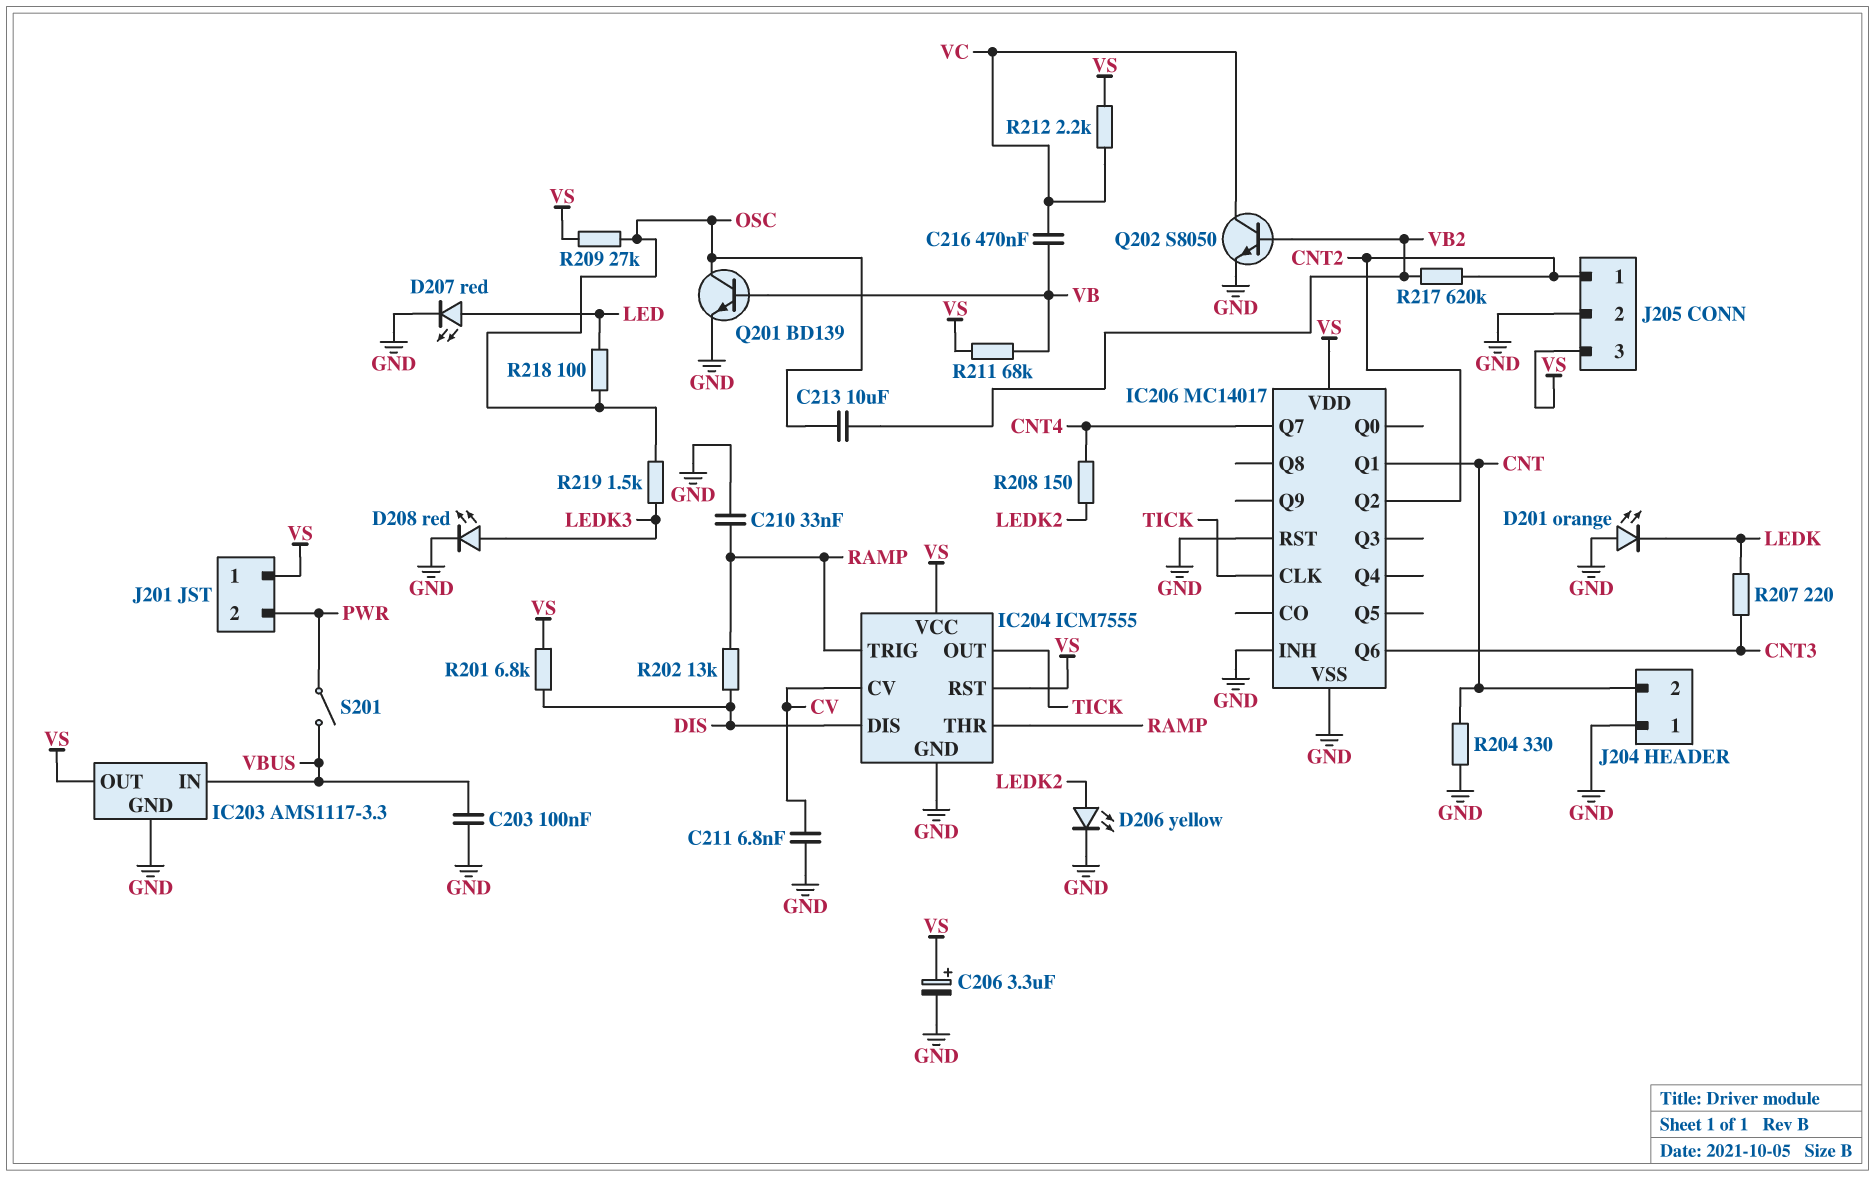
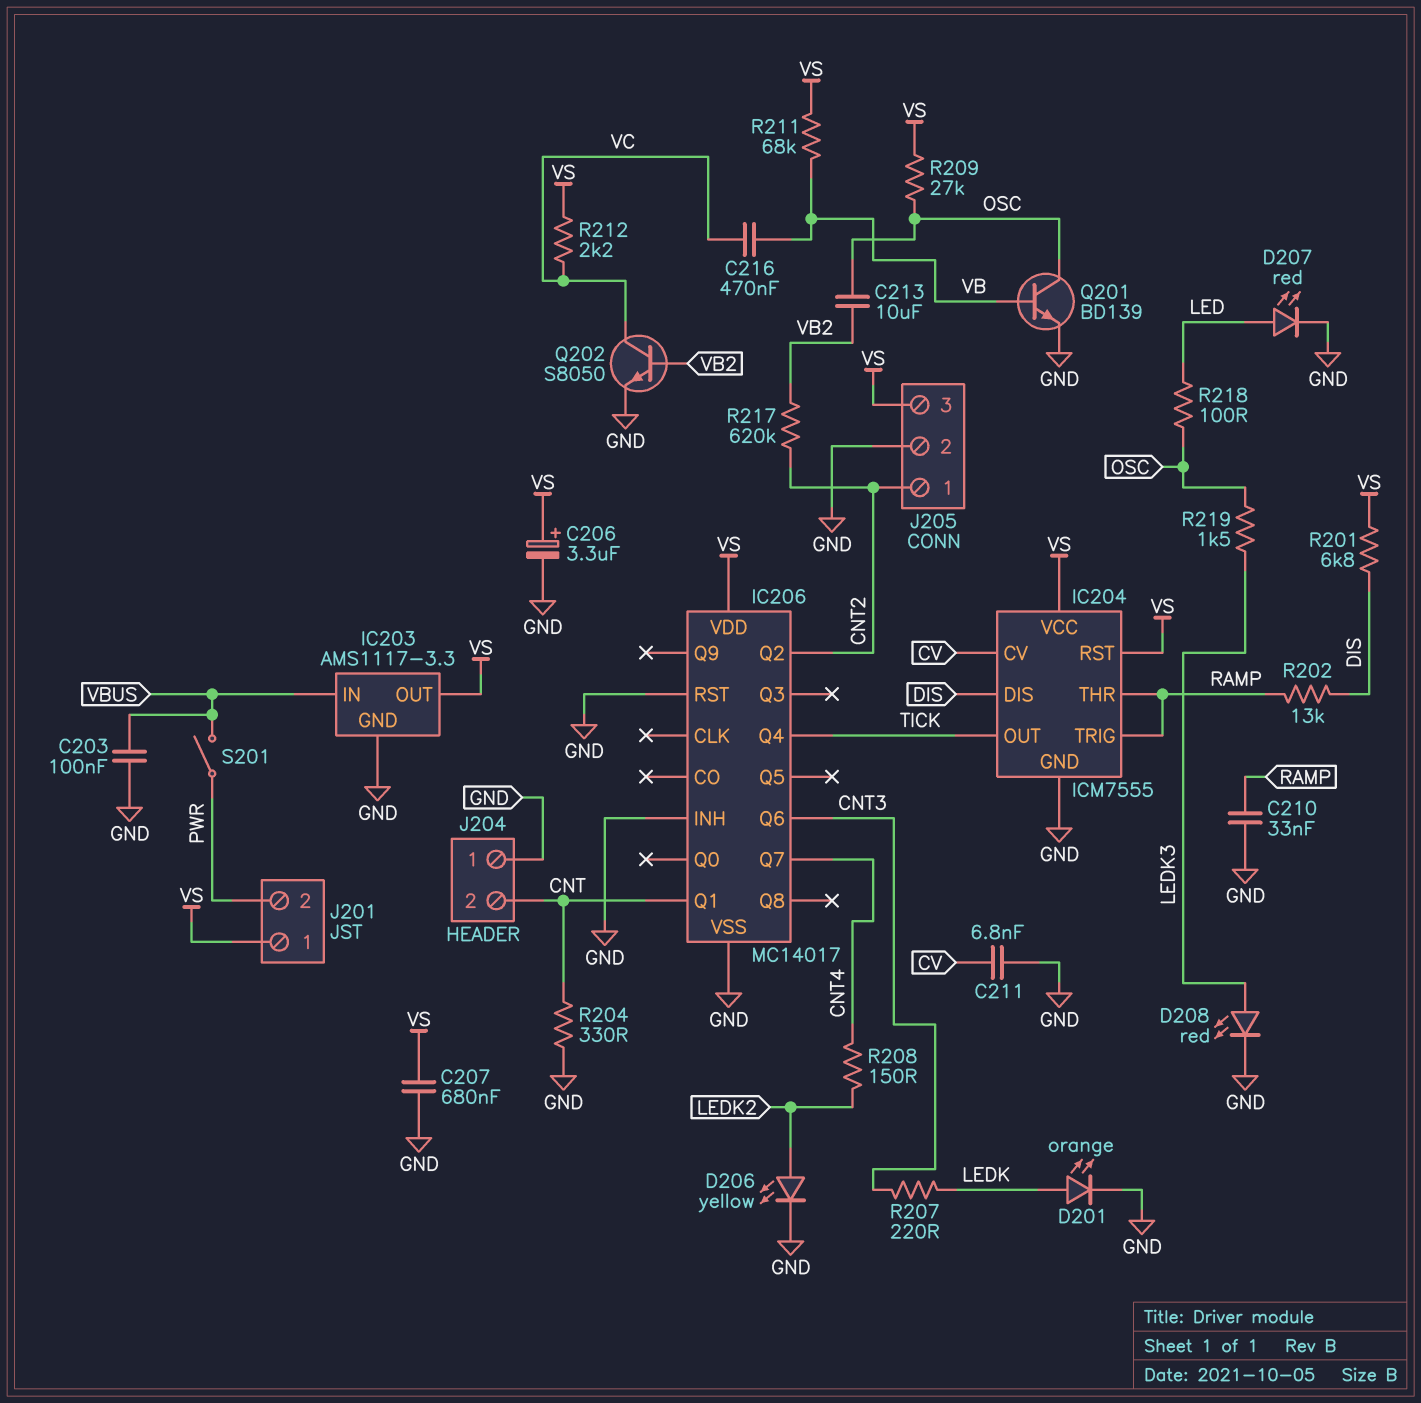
C207: none -> 680nF (GND, VS)
D201: LED orange (A GND, K LEDK) -> LED orange (A LEDK, K GND)
IC206 pin CLK: TICK -> none
IC206 pin Q4: none -> TICK

